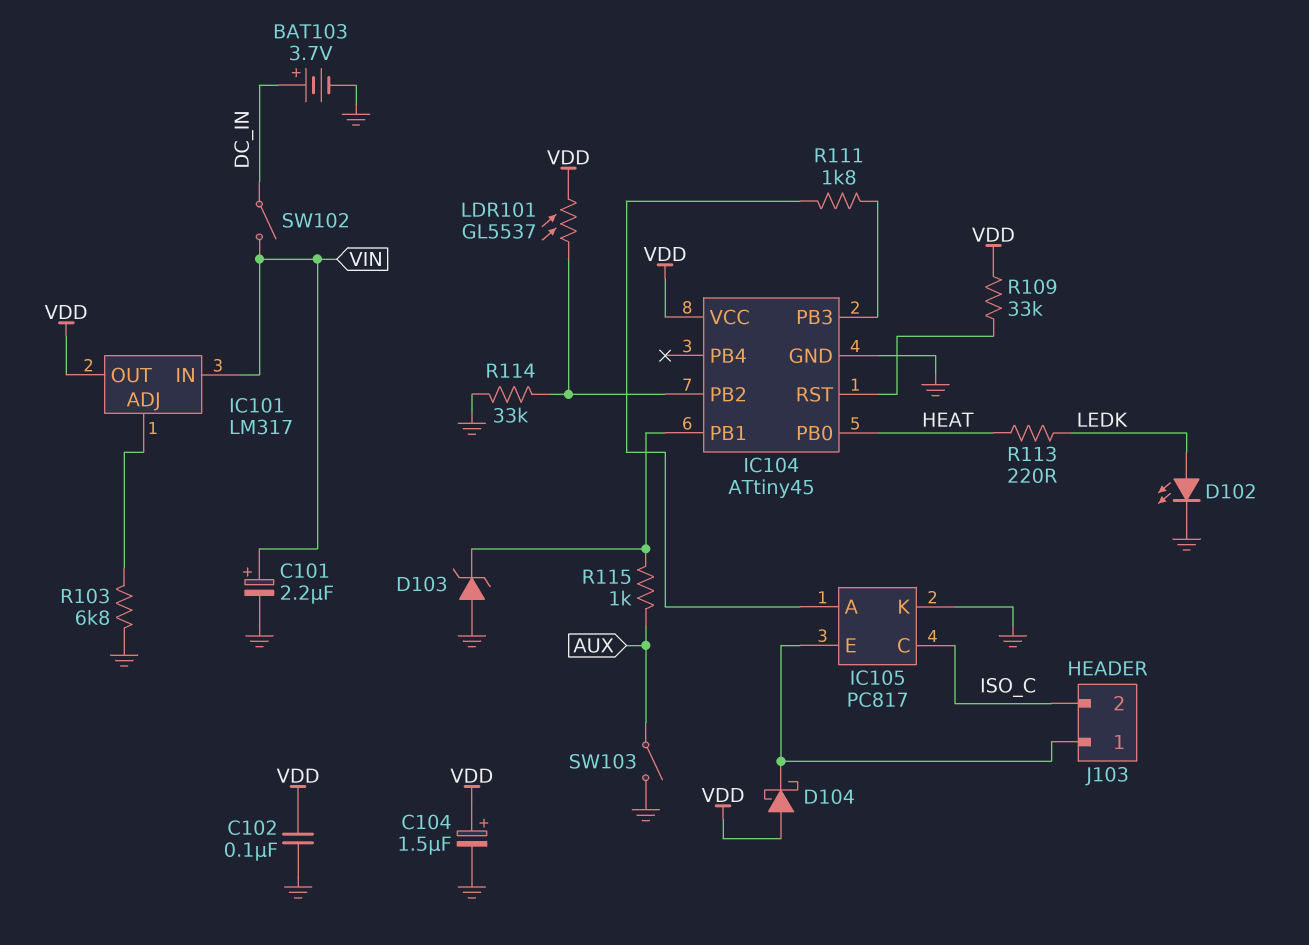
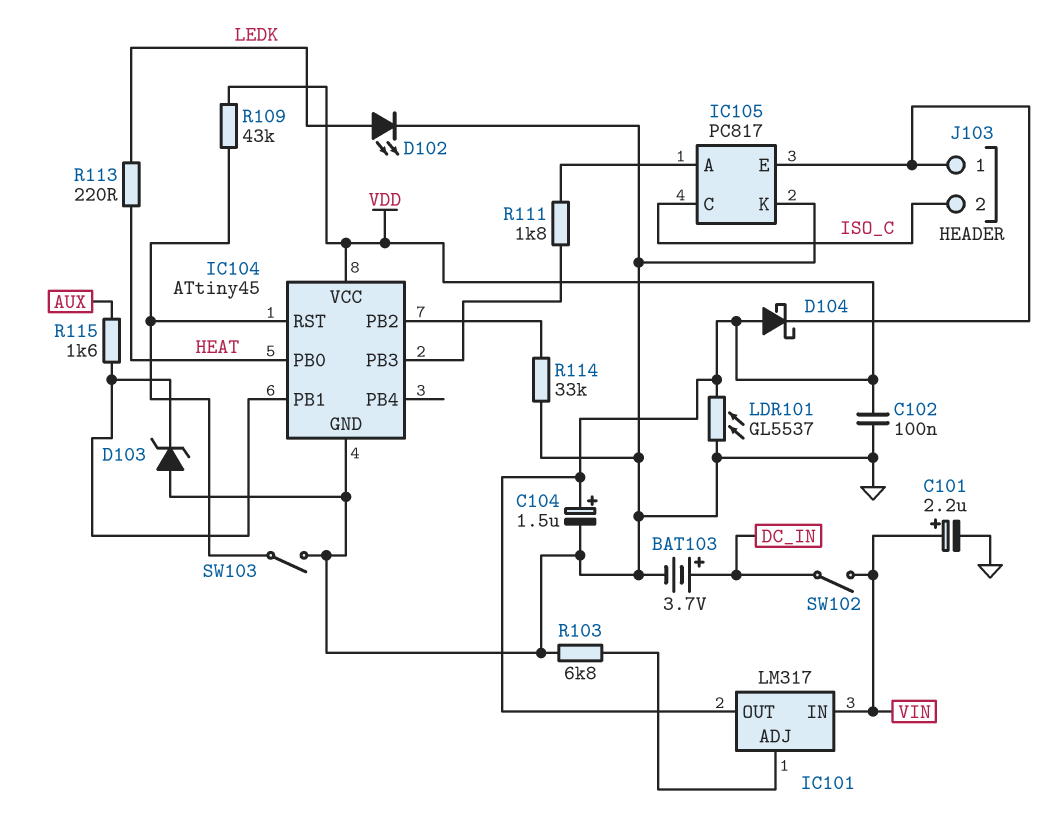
LDR101: GL5537 (IC104/PB2, VDD) -> GL5537 (GND, VDD)
R109: 33k (IC104/RST, VDD) -> 43k (IC104/RST, VDD)
R115: 1k (AUX, IC104/PB1) -> 1.6k (AUX, IC104/PB1)
SW103: switch (AUX, GND) -> switch (GND, IC104/RST)

